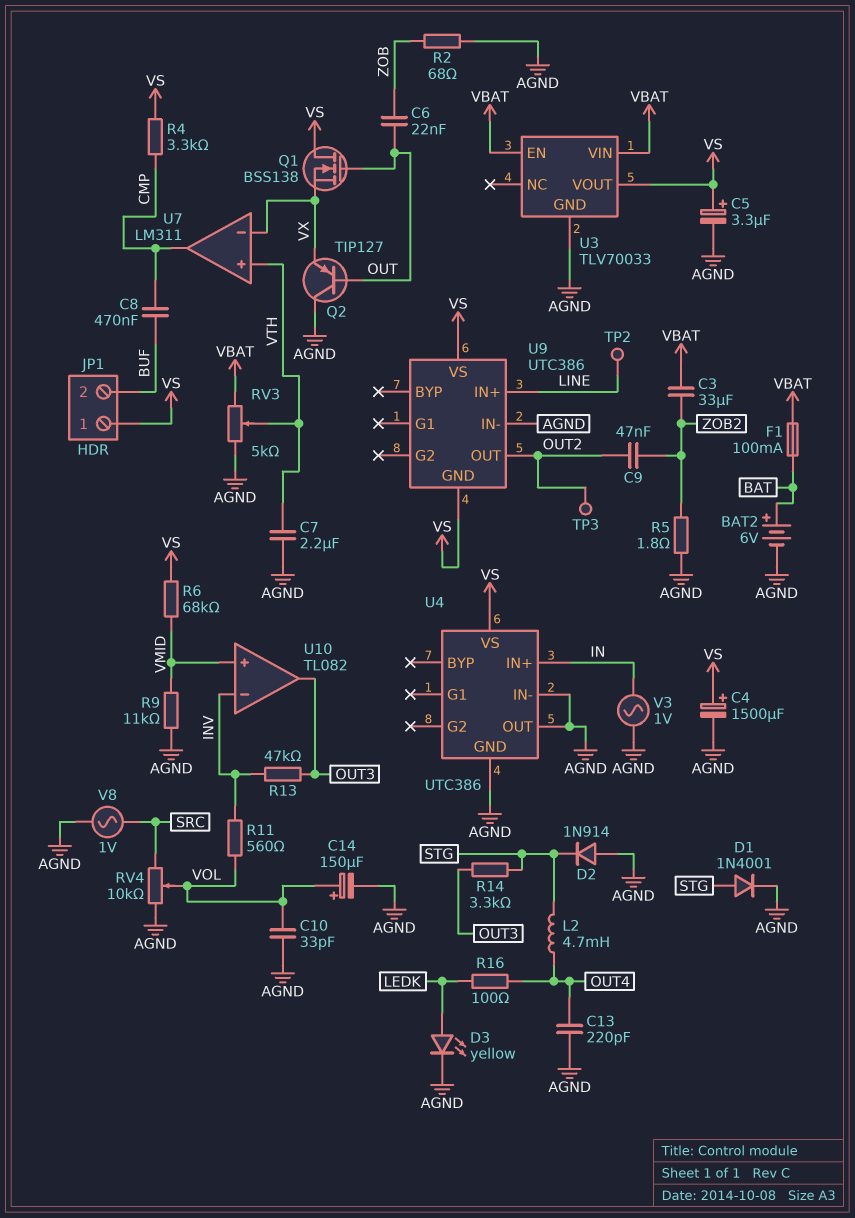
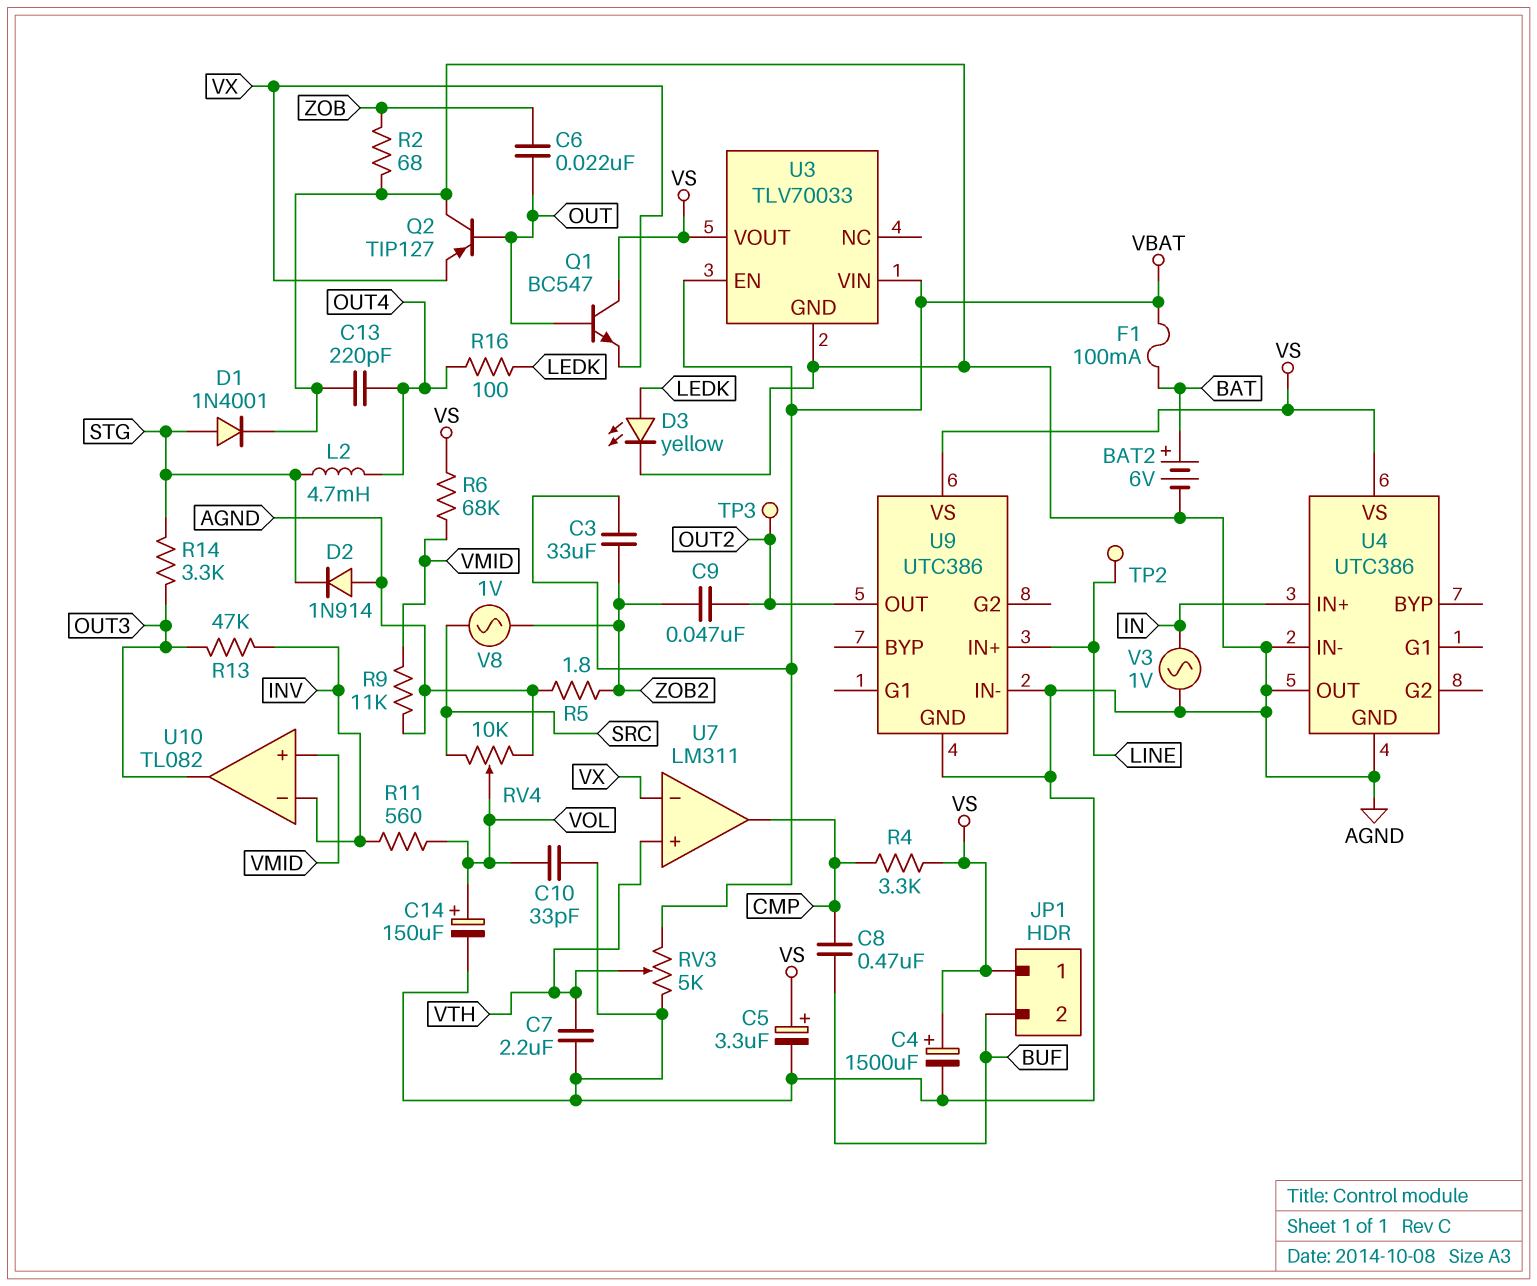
Q1: NMOS BSS138 (G OUT, D VS, S VX) -> NPN BC547 (B OUT, C VS, E VX)
U9 pin GND: VS -> AGND
V8: AC 1V (AGND, SRC) -> AC 1V (SRC, ZOB2)

